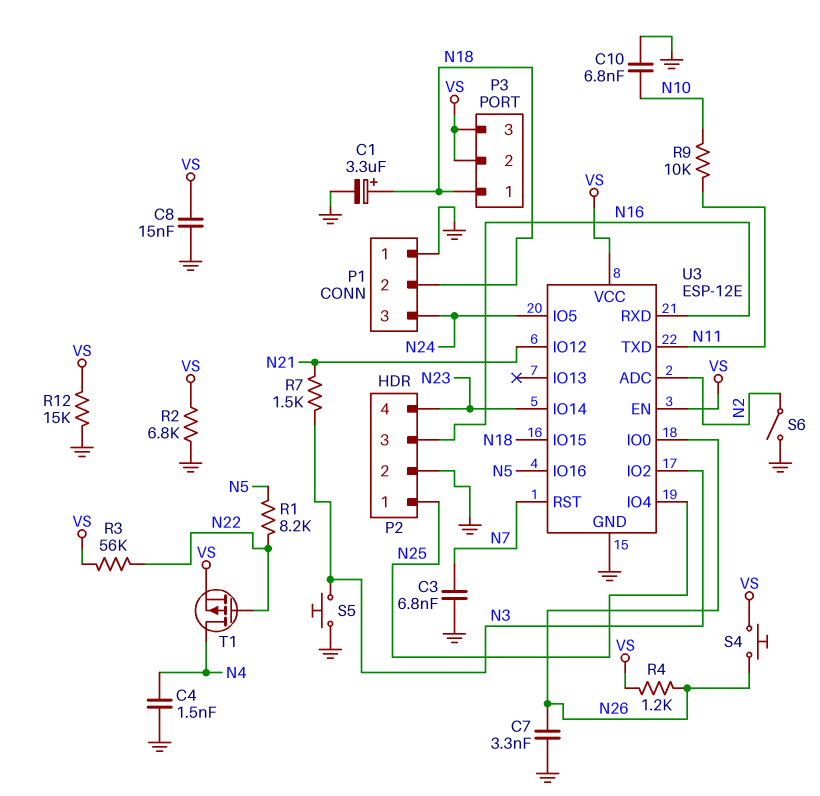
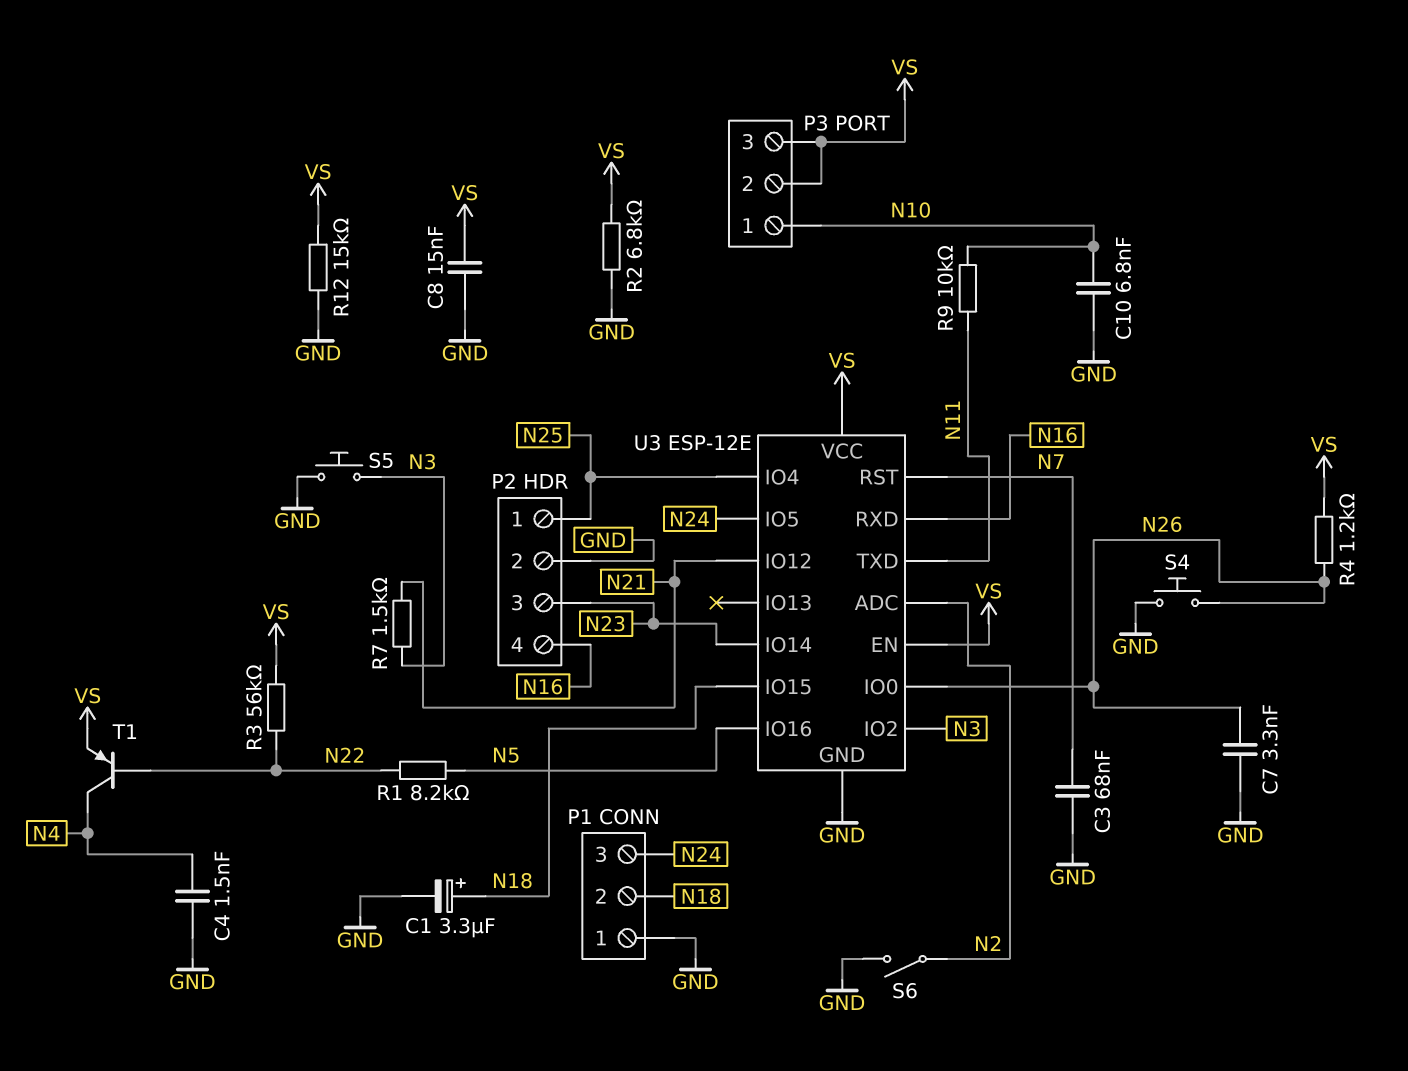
C3: 6.8nF (GND, N7) -> 68nF (GND, N7)
P2 pin 3: N16 -> N23
P2 pin 4: N23 -> N16
P3 pin 1: N18 -> N10
S4: button (N26, VS) -> button (GND, N26)
T1: PMOS (G N22, D N4, S VS) -> PNP (B N22, C N4, E VS)

